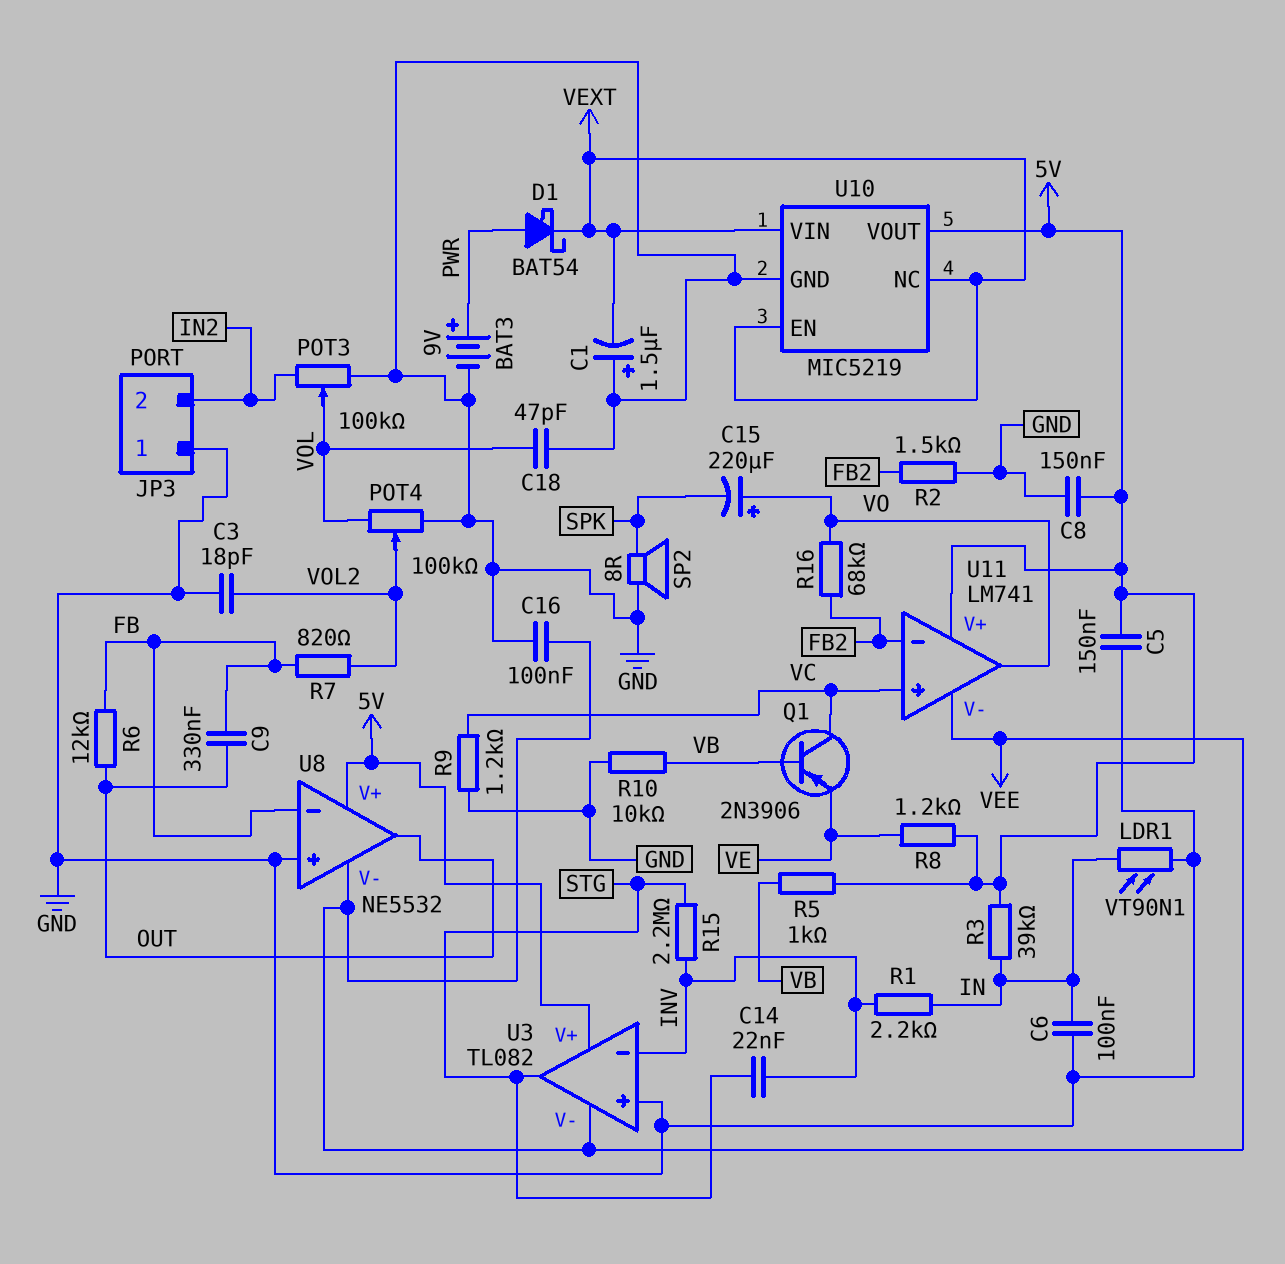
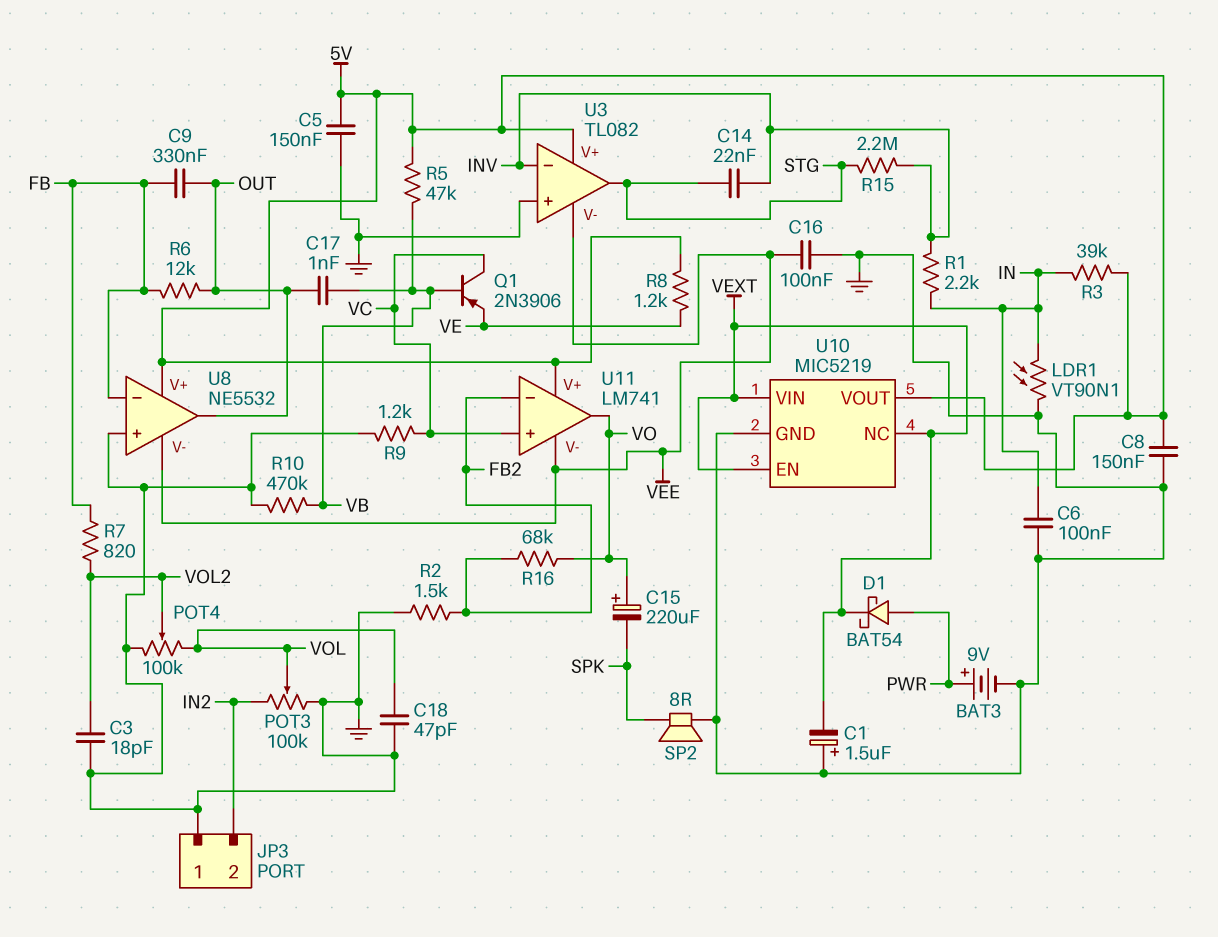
C17: none -> 1nF (OUT, VB)
R5: 1k (5V, VB) -> 47k (5V, VB)
R10: 10k (GND, VB) -> 470k (GND, VB)

